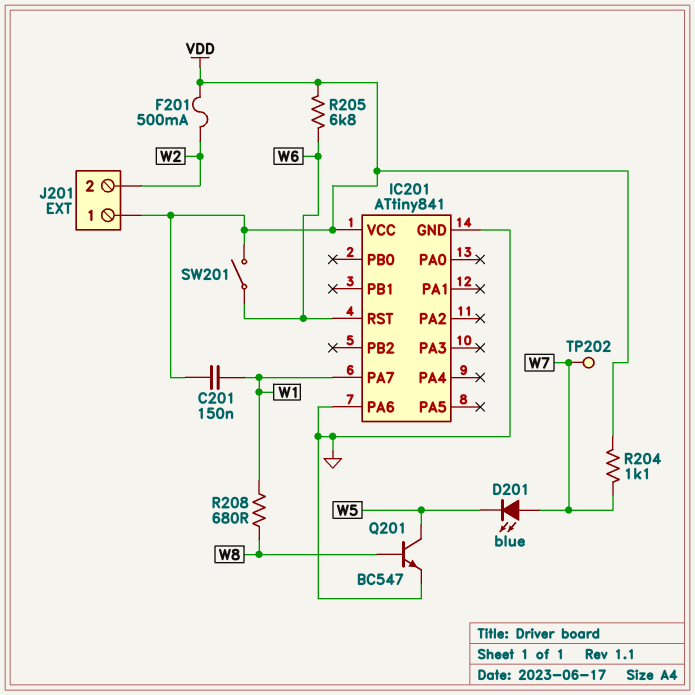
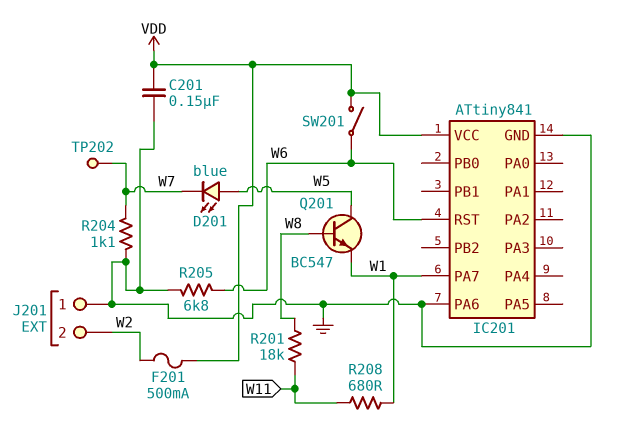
C201: 150nF (VDD, W1) -> 150nF (GND, VDD)
D201: LED blue (A W7, K W5) -> LED blue (A W5, K W7)
J201 pin 1: VDD -> GND
Q201: NPN BC547 (B W8, C W5, E GND) -> NPN BC547 (B W8, C W5, E W1)
R201: none -> 18k (W8, W11)
R204: 1.1k (VDD, W7) -> 1.1k (GND, W7)
R205: 6.8k (VDD, W6) -> 6.8k (GND, W6)
R208: 680 (W1, W8) -> 680 (W1, W11)

